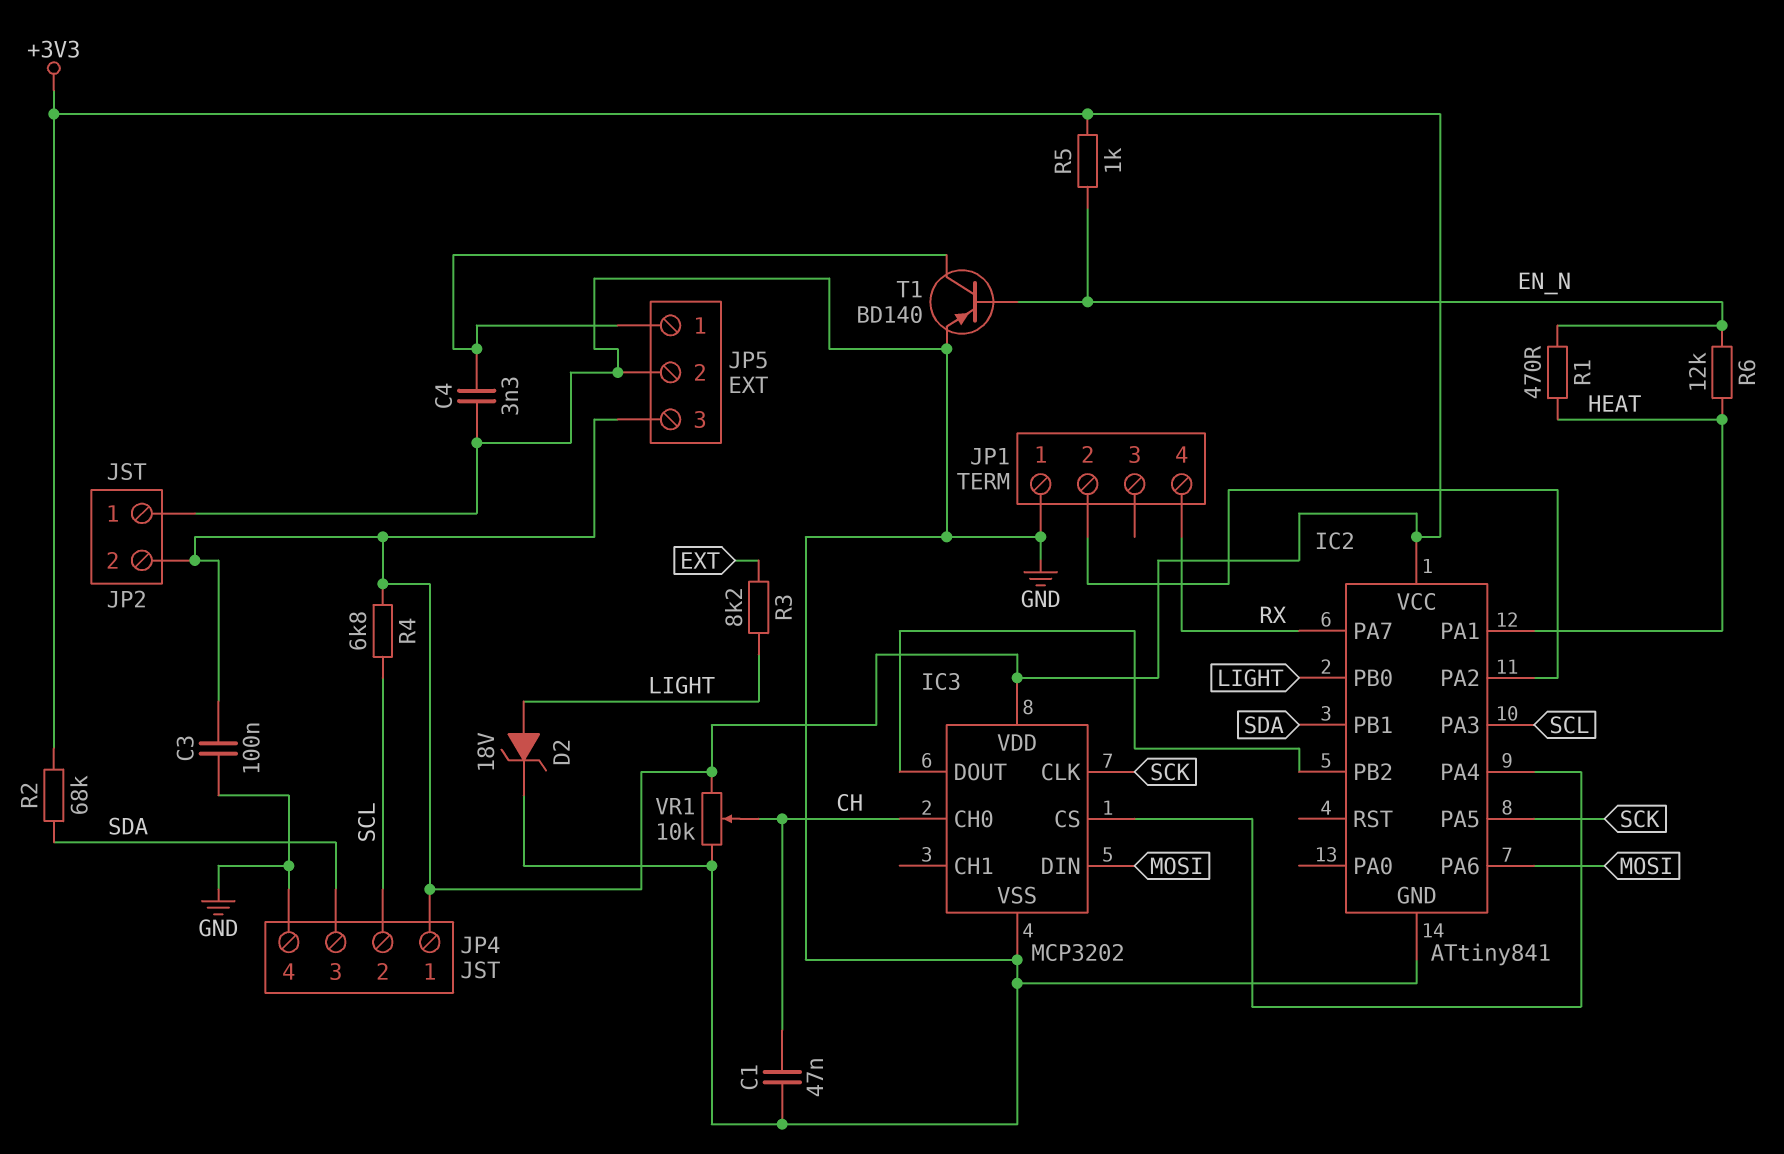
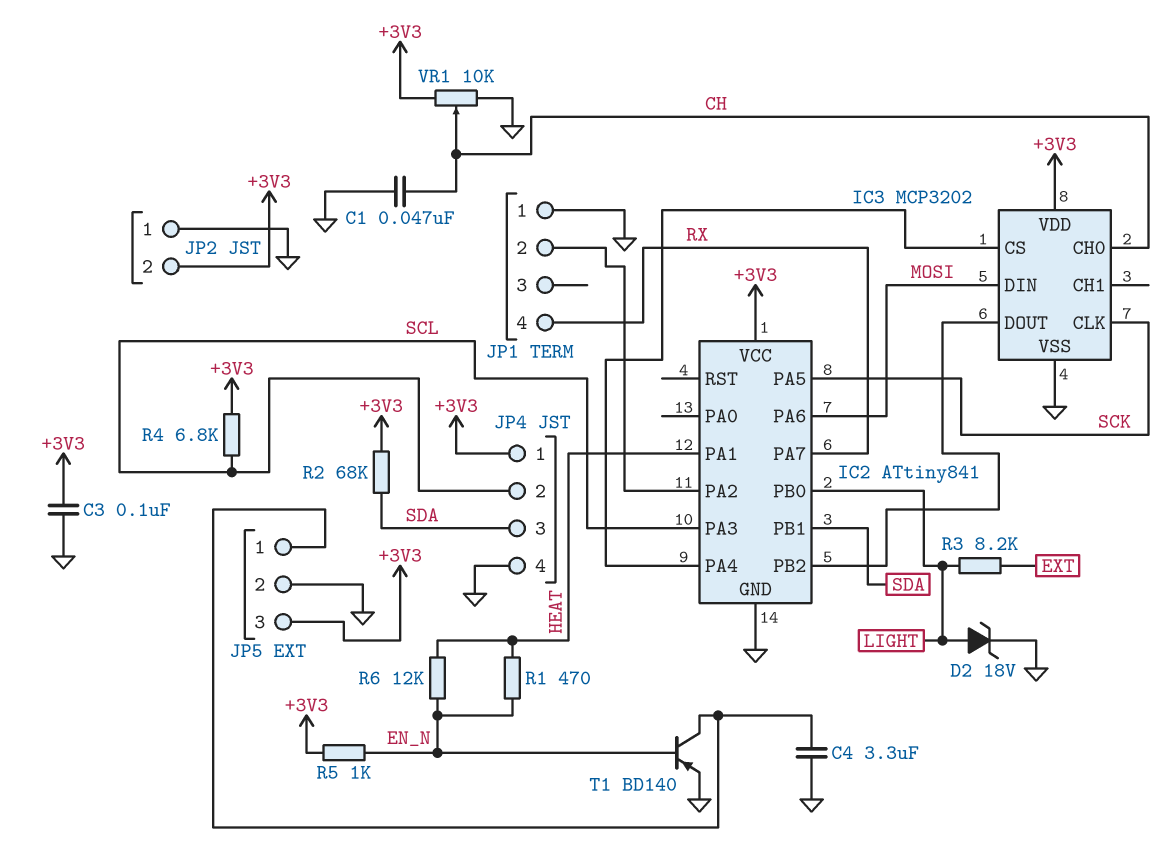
C4: 3.3nF (GND, JP5/1) -> 3.3uF (GND, JP5/1)

